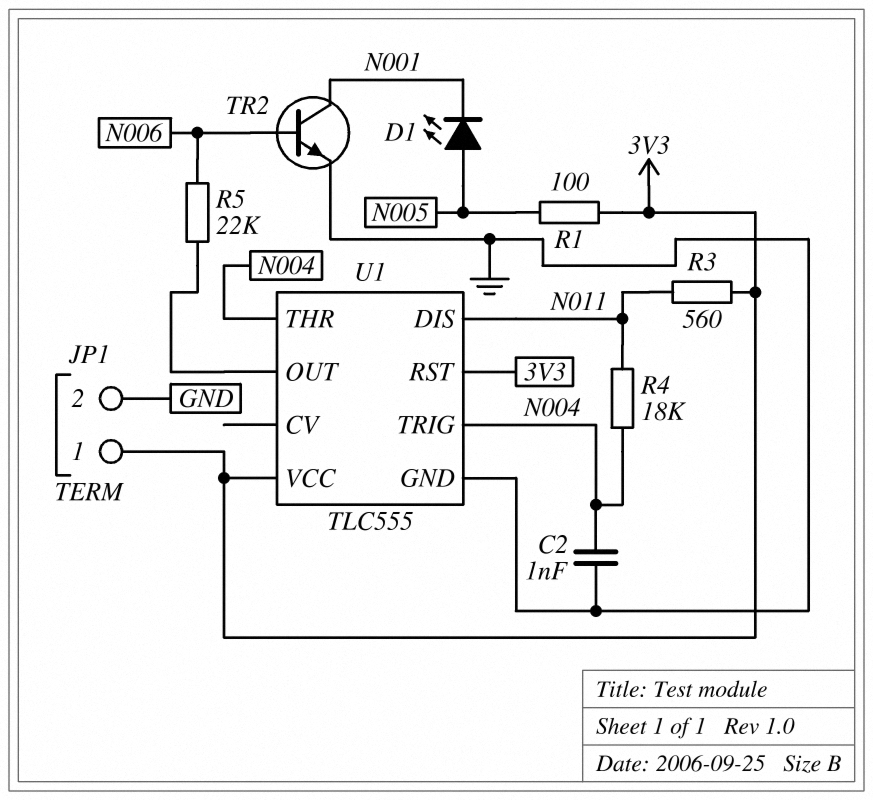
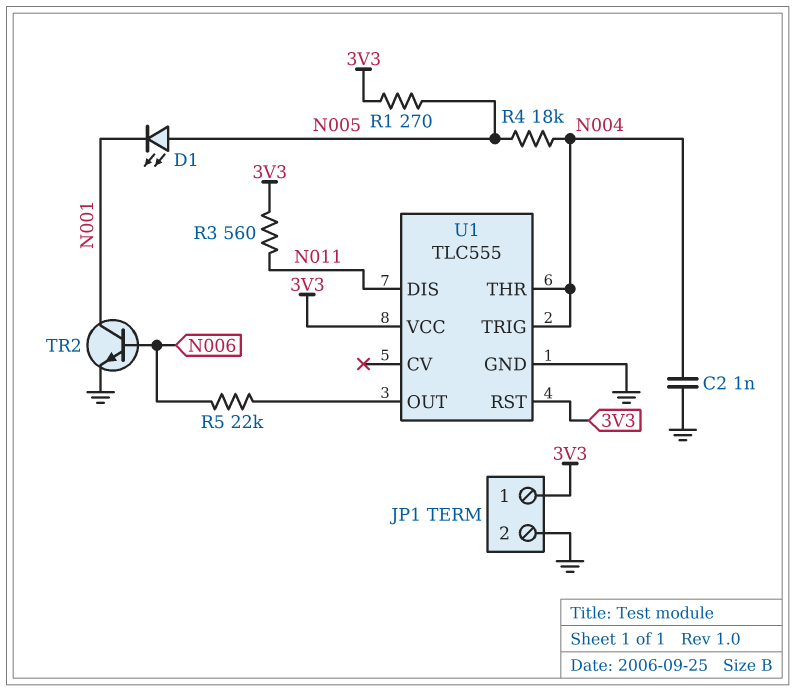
R1: 100 (3V3, N005) -> 270 (3V3, N005)
R4: 18k (N004, N011) -> 18k (N004, N005)

